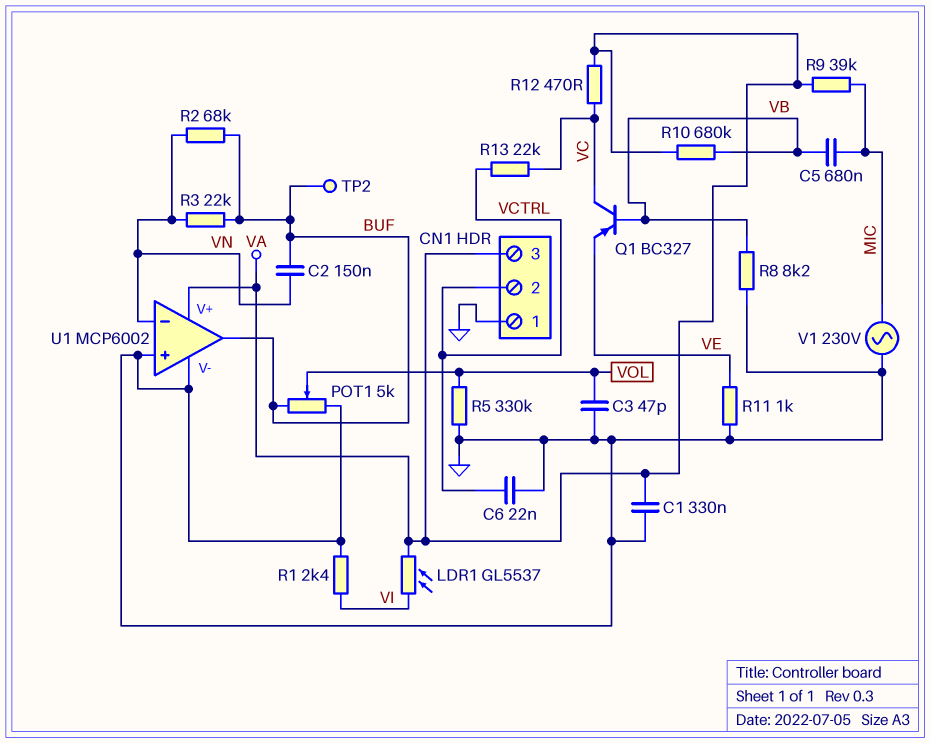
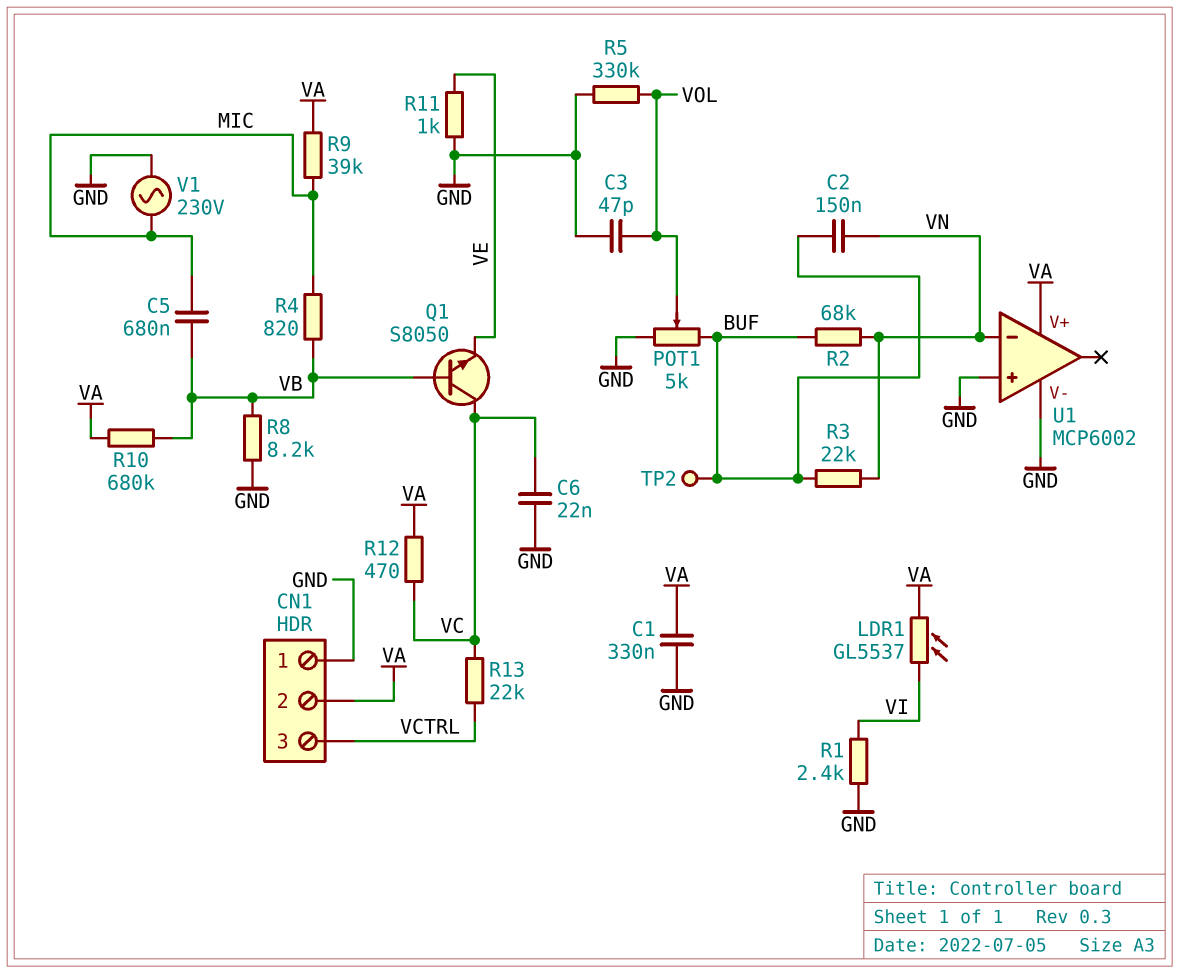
C6: 22nF (GND, VCTRL) -> 22nF (GND, VC)
CN1 pin 2: VCTRL -> VA
CN1 pin 3: VA -> VCTRL
Q1: PNP BC327 (B VB, C VC, E VE) -> NPN S8050 (B VB, C VC, E VE)
R4: none -> 820 (MIC, VB)
U1 pin out: BUF -> none

